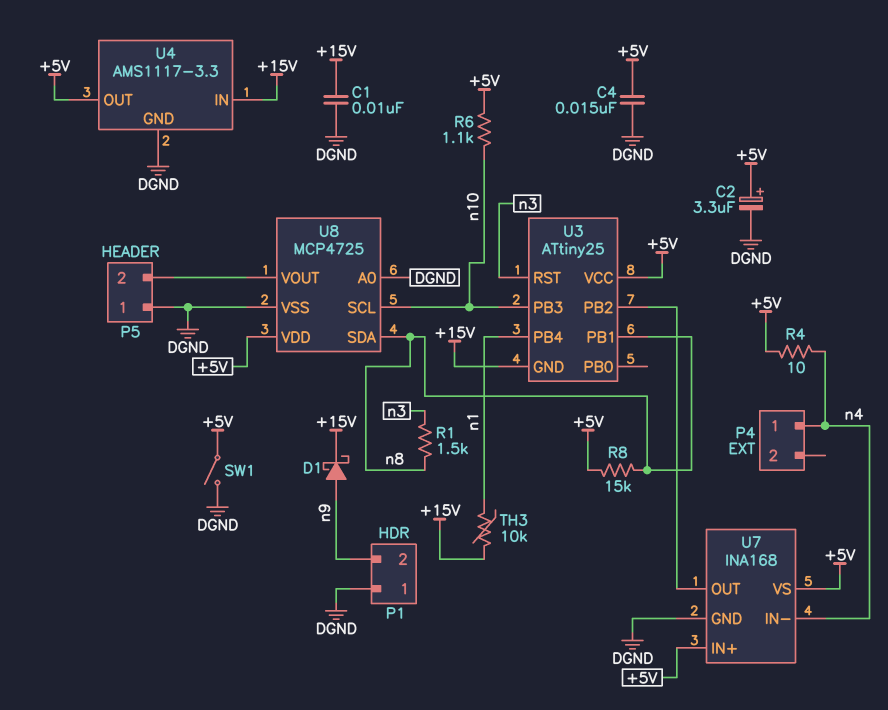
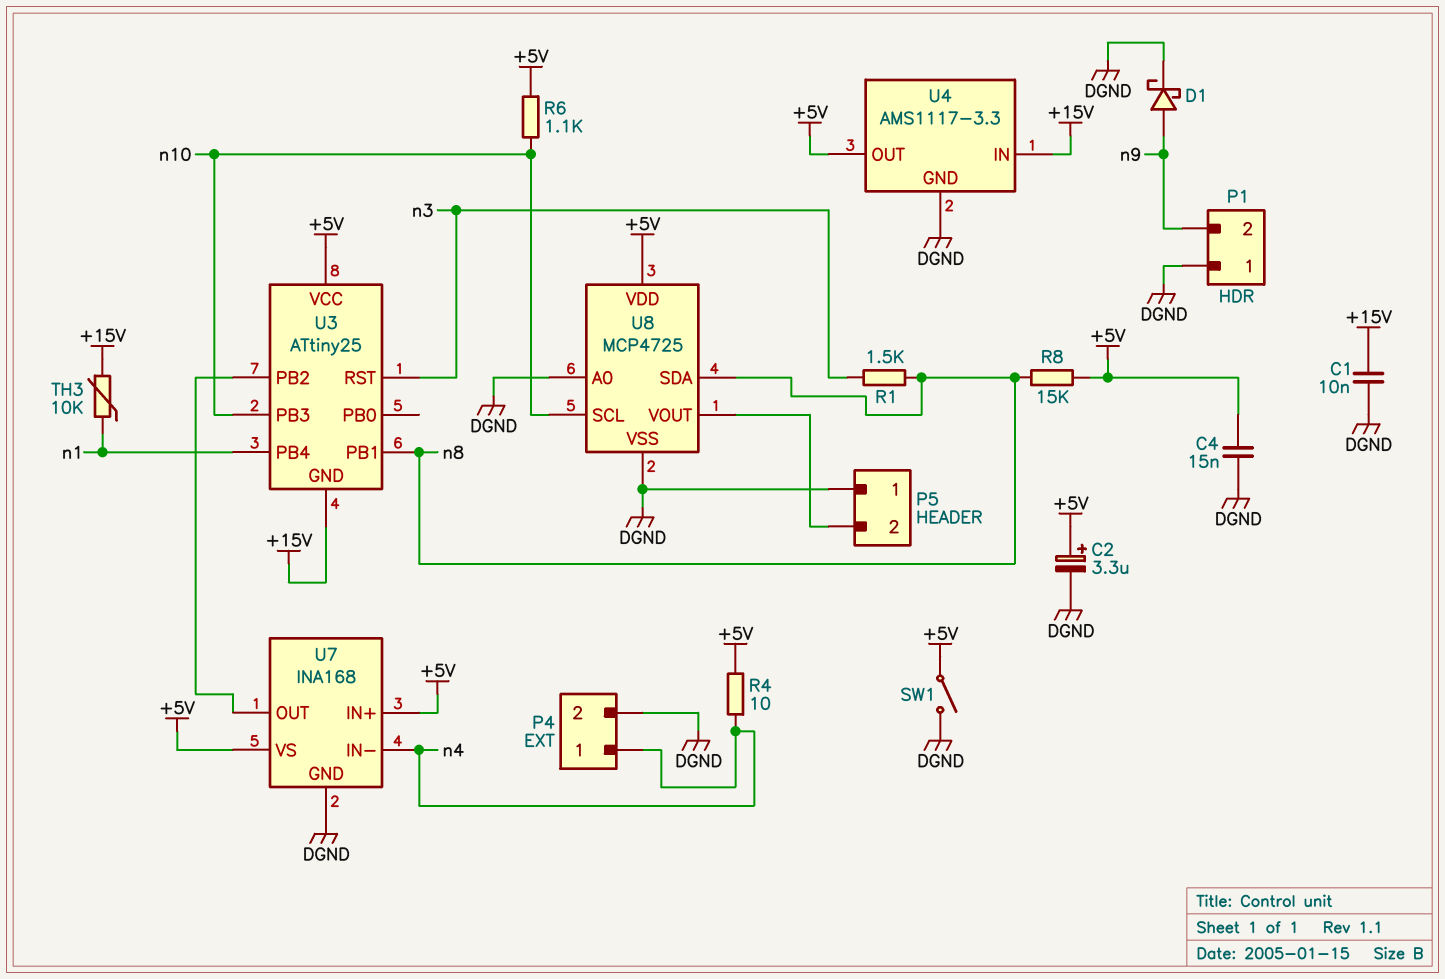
D1: schottky (A n9, K +15V) -> schottky (A n9, K DGND)
P4 pin 2: none -> DGND

